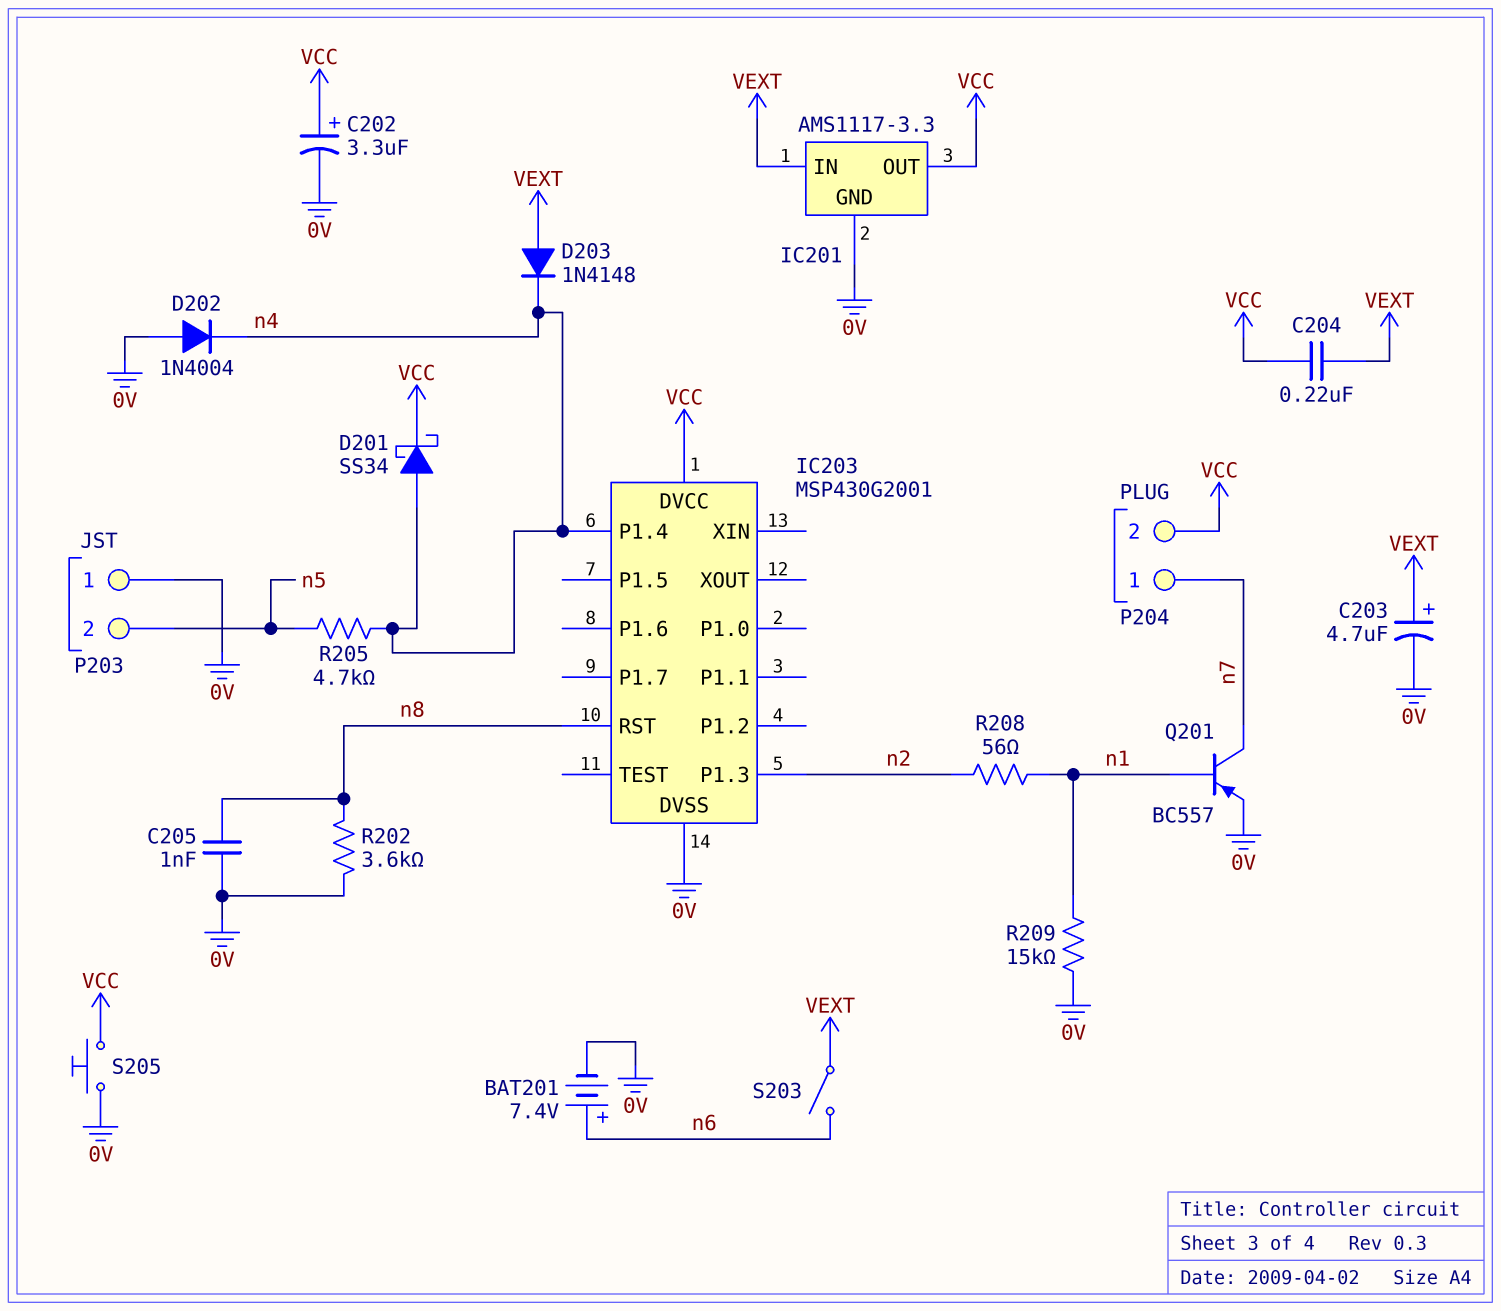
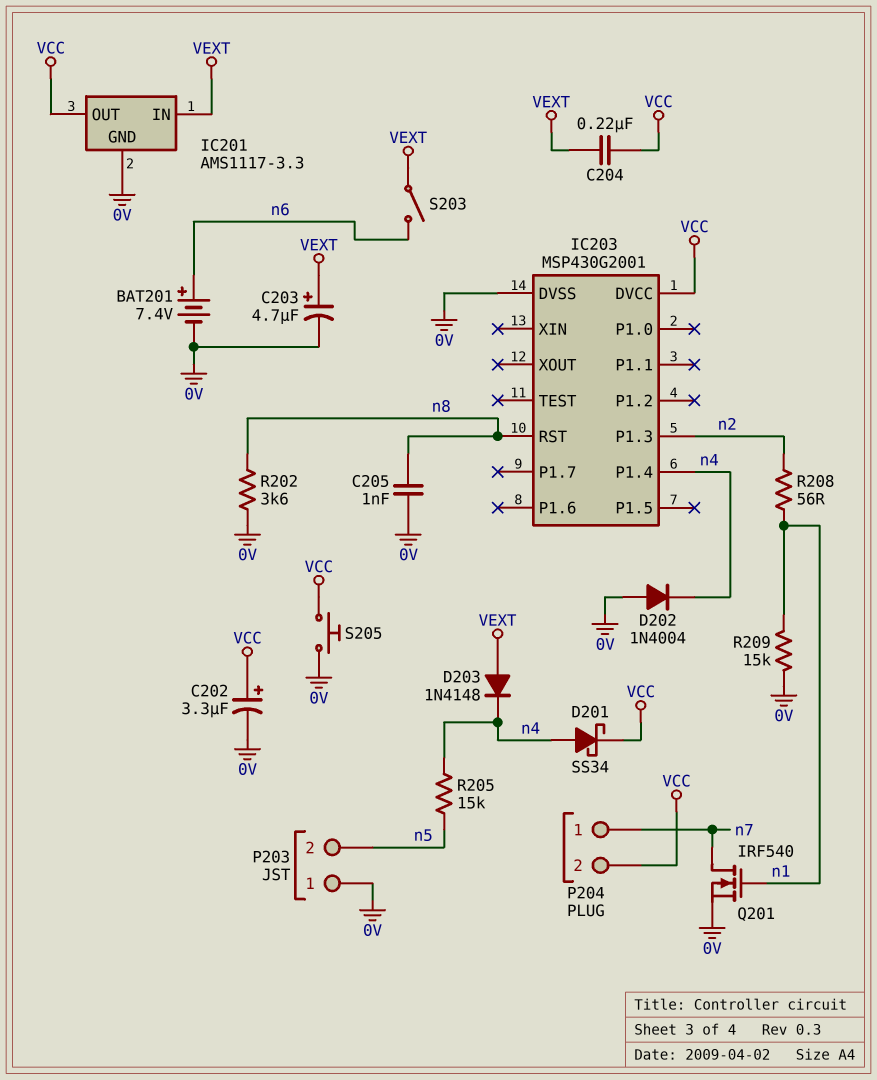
Q201: PNP BC557 (B n1, C n7, E 0V) -> NMOS IRF540 (G n1, D n7, S 0V)
R205: 4.7k (n4, n5) -> 15k (n4, n5)

